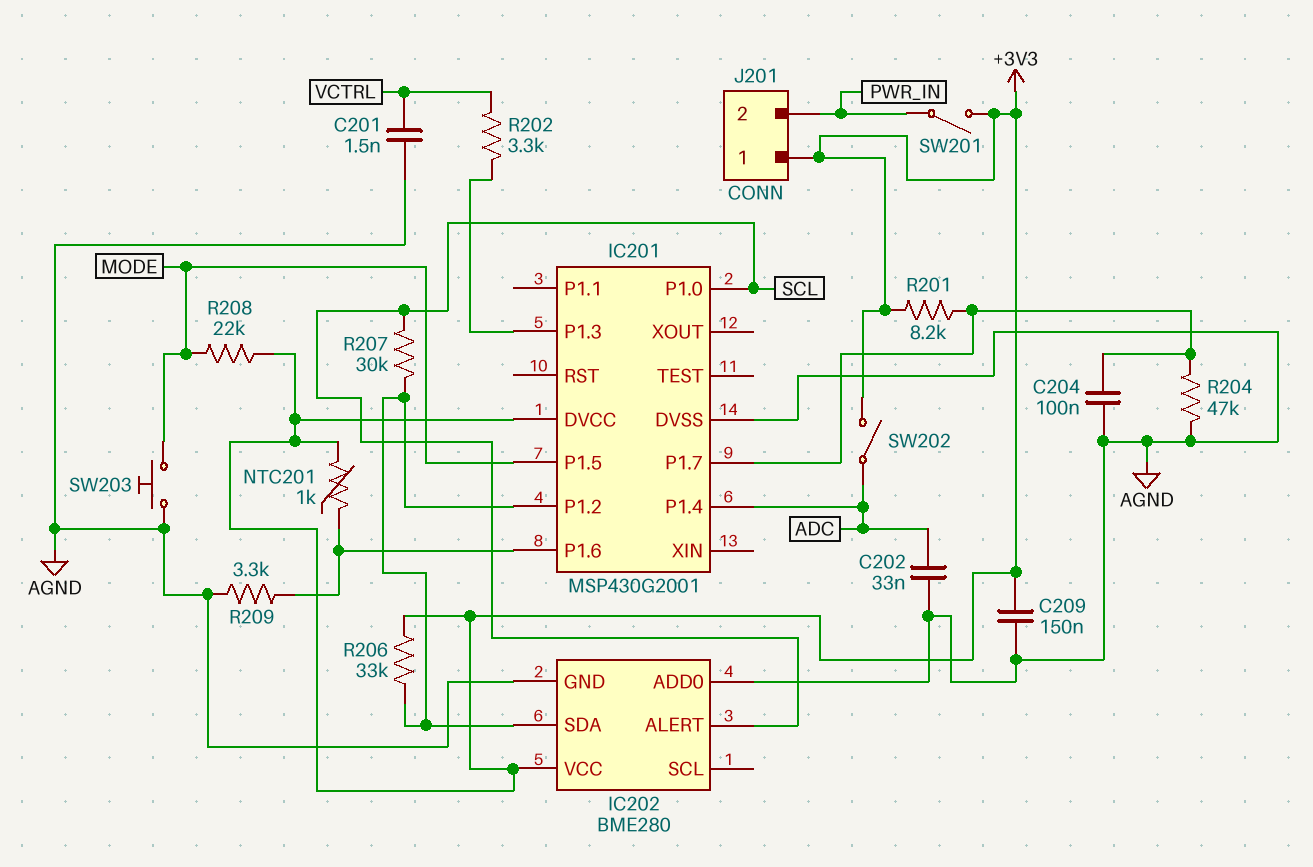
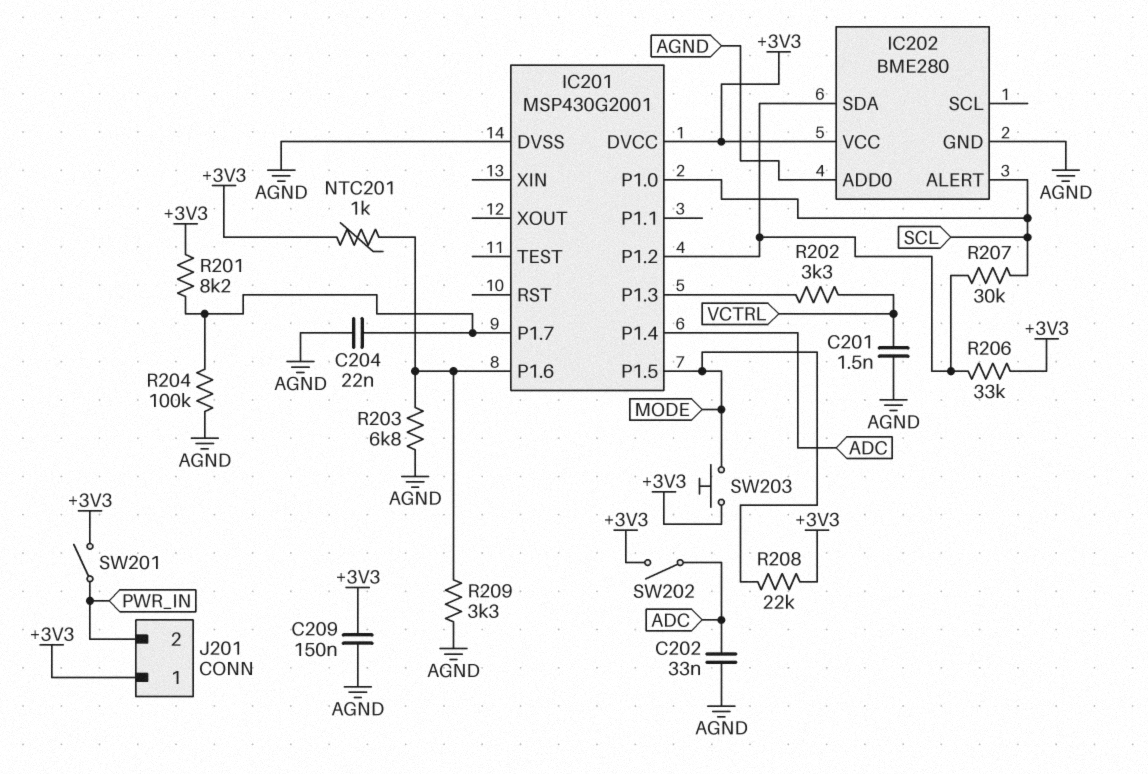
C204: 100nF (AGND, IC201/P1.7) -> 22nF (AGND, IC201/P1.7)
R203: none -> 6.8k (AGND, IC201/P1.6)
R204: 47k (AGND, IC201/P1.7) -> 100k (AGND, IC201/P1.7)
SW203: button (AGND, MODE) -> button (+3V3, MODE)

